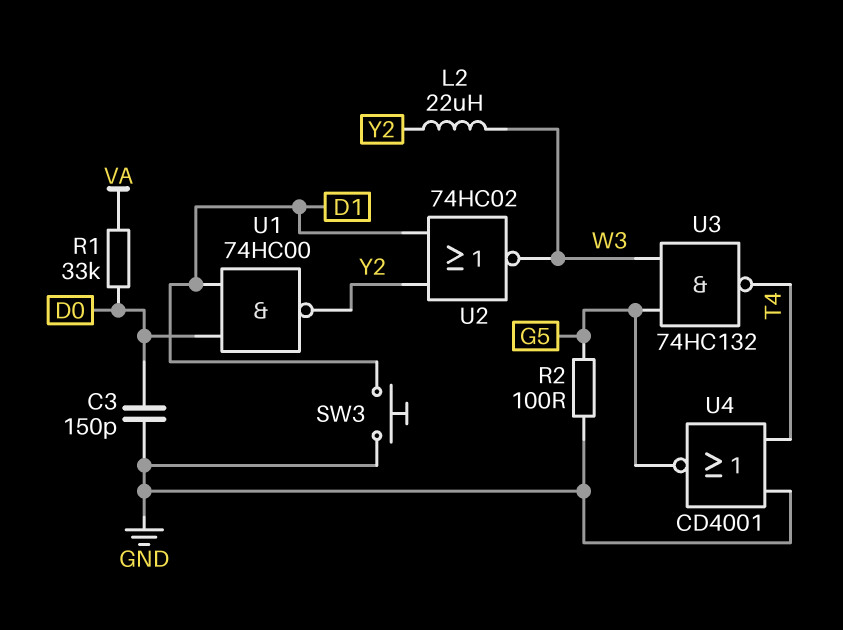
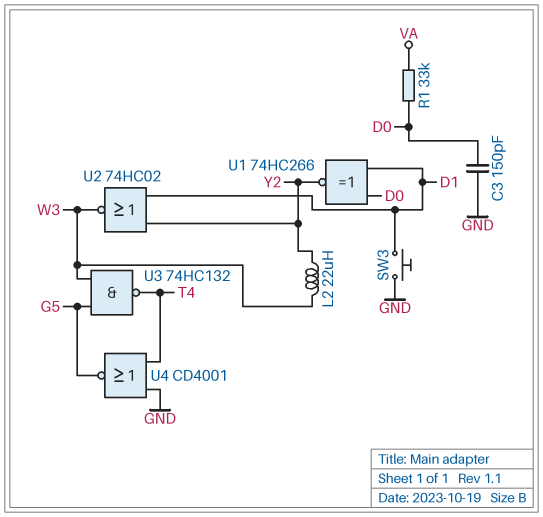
R2: 100 (G5, GND) -> none
U1: NAND 74HC00 (in D0, in D1, out Y2) -> XNOR 74HC266 (in D0, in D1, out Y2)

